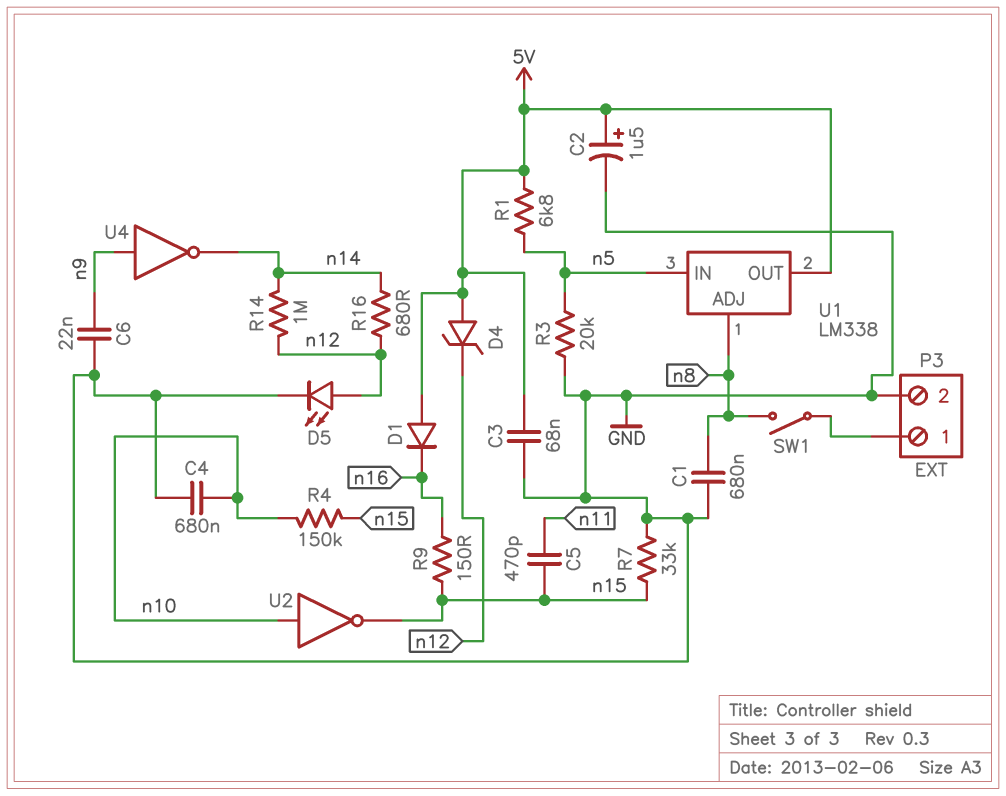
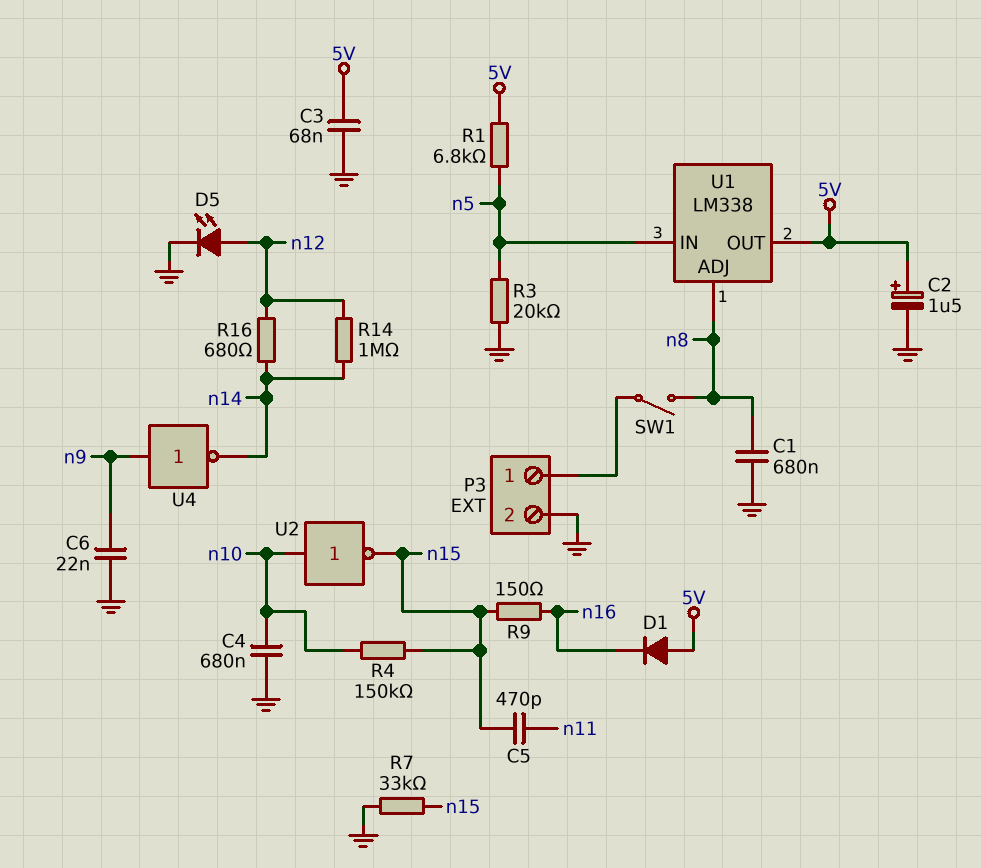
D4: zener (A 5V, K n12) -> none

